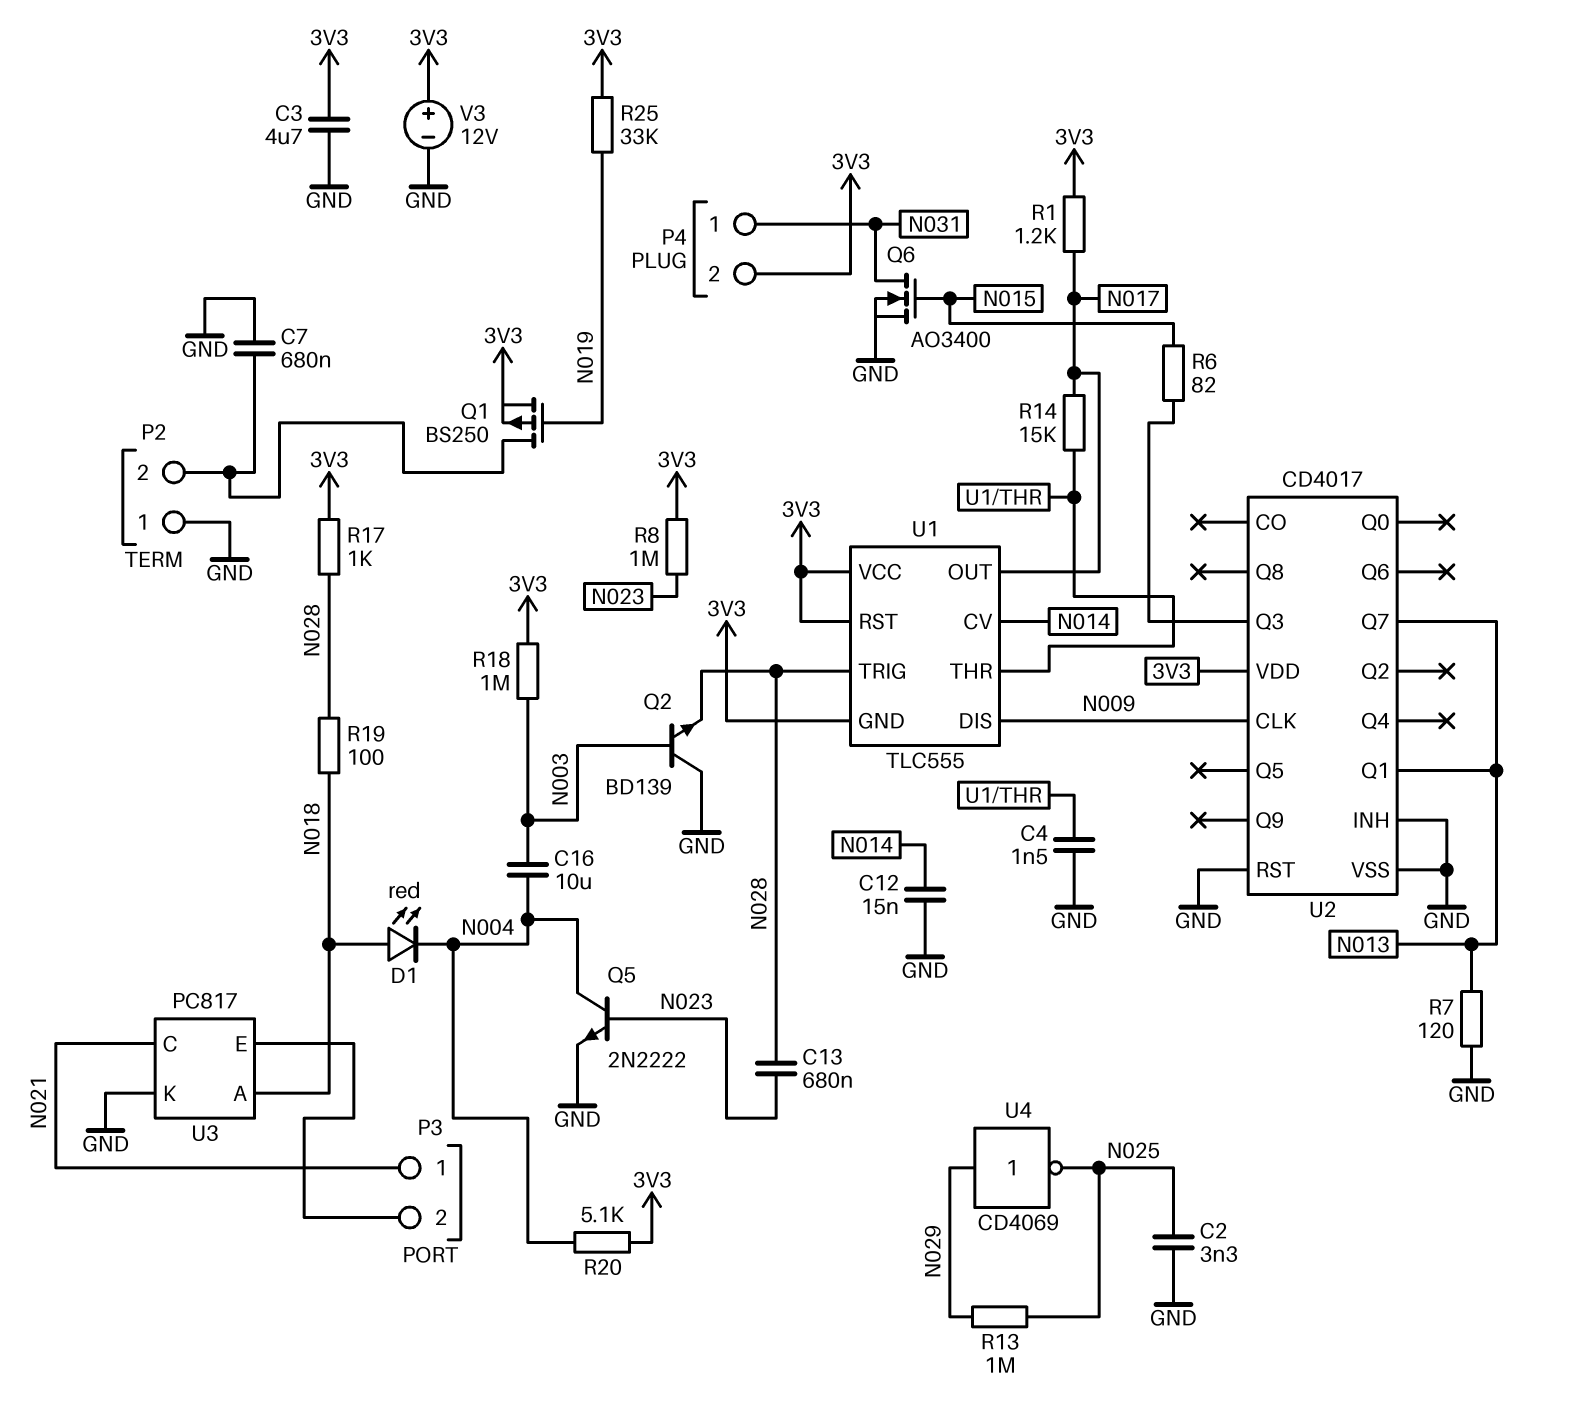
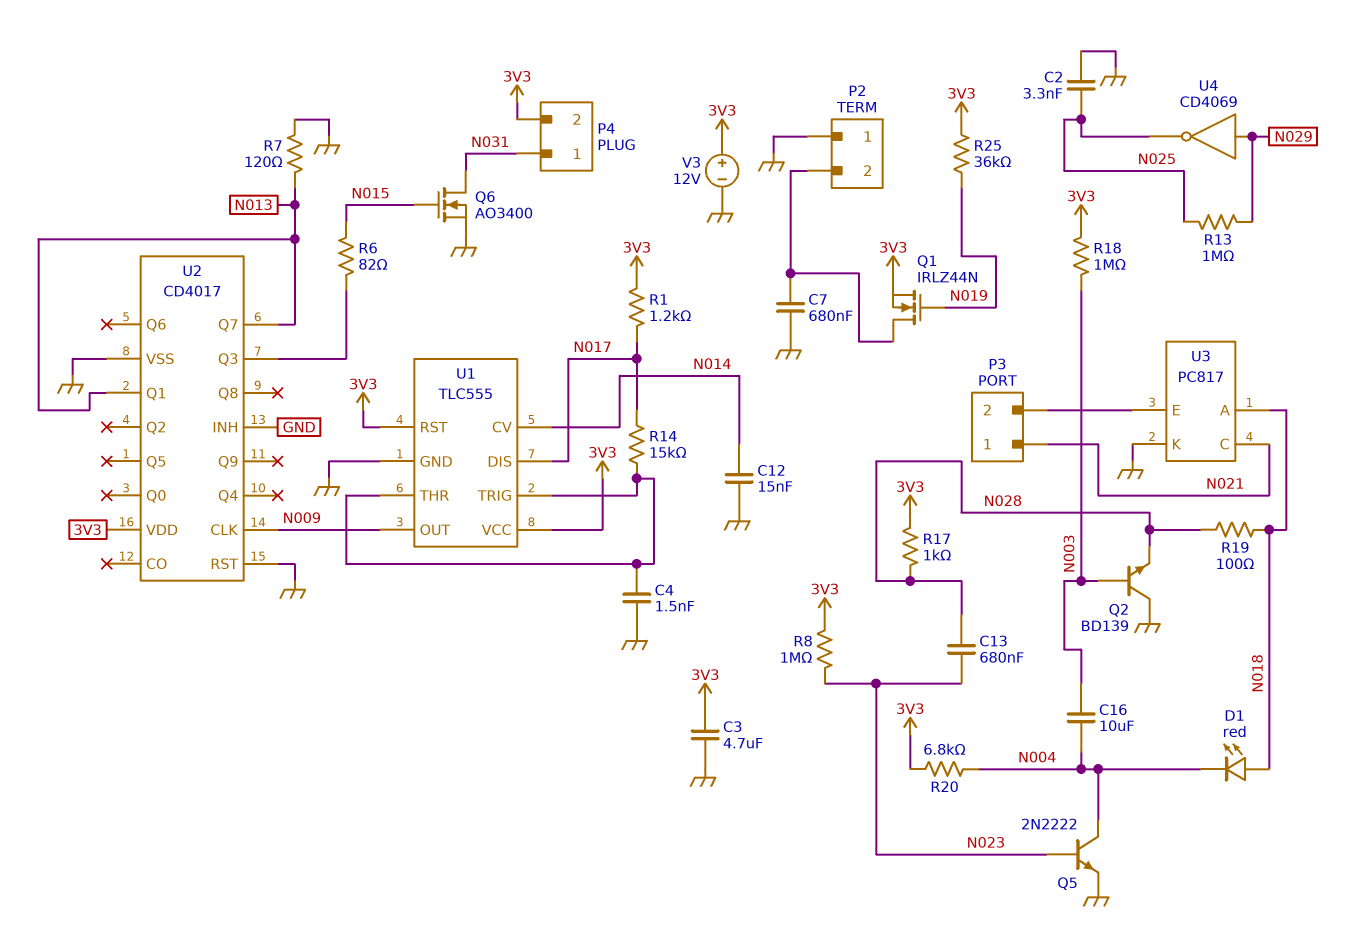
Q1: PMOS BS250 (G N019, D P2/2, S 3V3) -> NMOS IRLZ44N (G N019, D P2/2, S 3V3)
R20: 5.1k (3V3, N004) -> 6.8k (3V3, N004)
R25: 33k (3V3, N019) -> 36k (3V3, N019)
U1 pin DIS: N009 -> N017
U1 pin GND: 3V3 -> GND
U1 pin OUT: N017 -> N009
U1 pin TRIG: N028 -> U1/THR

